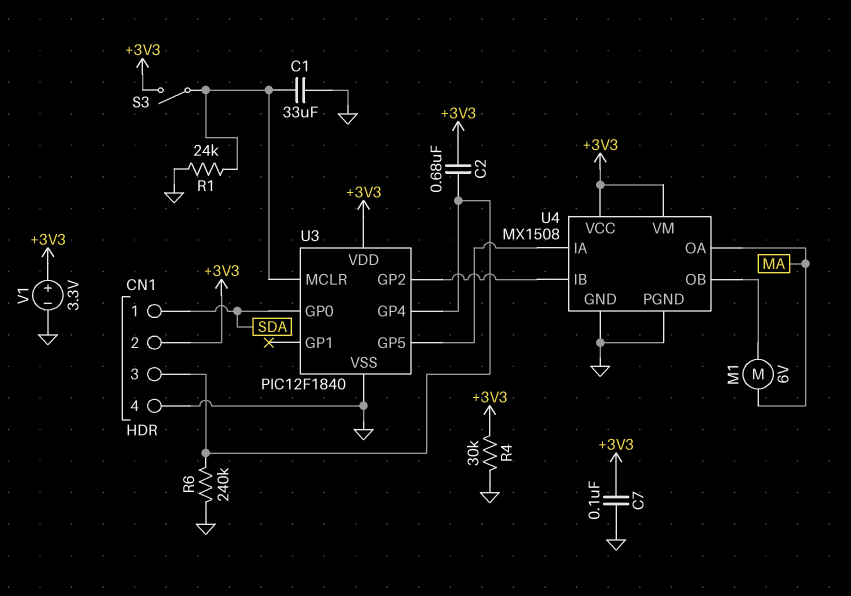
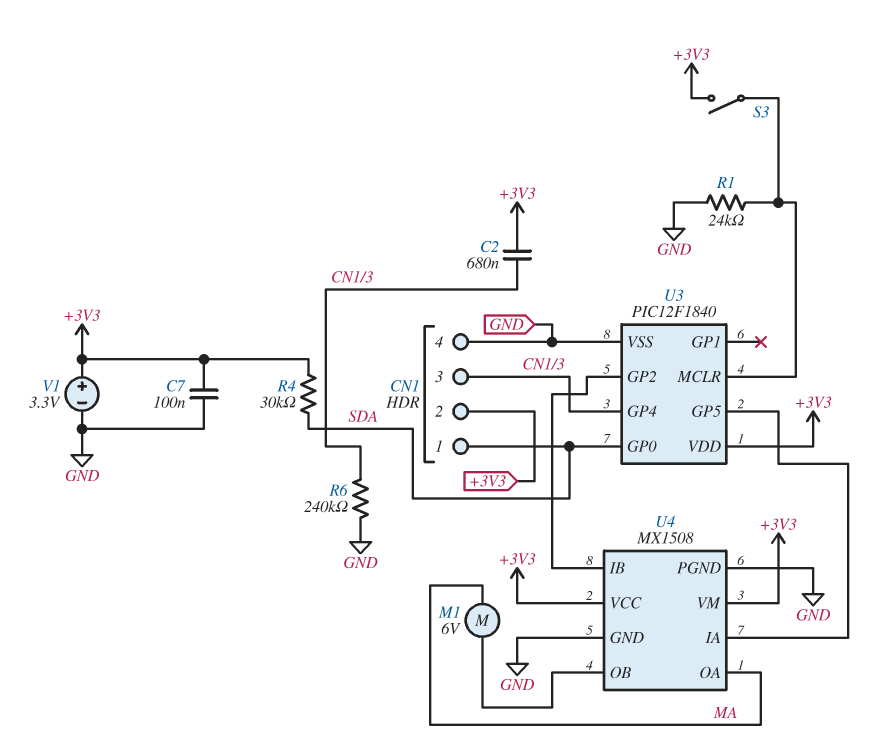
C1: 33uF (GND, U3/MCLR) -> none
R4: 30k (+3V3, GND) -> 30k (+3V3, SDA)

